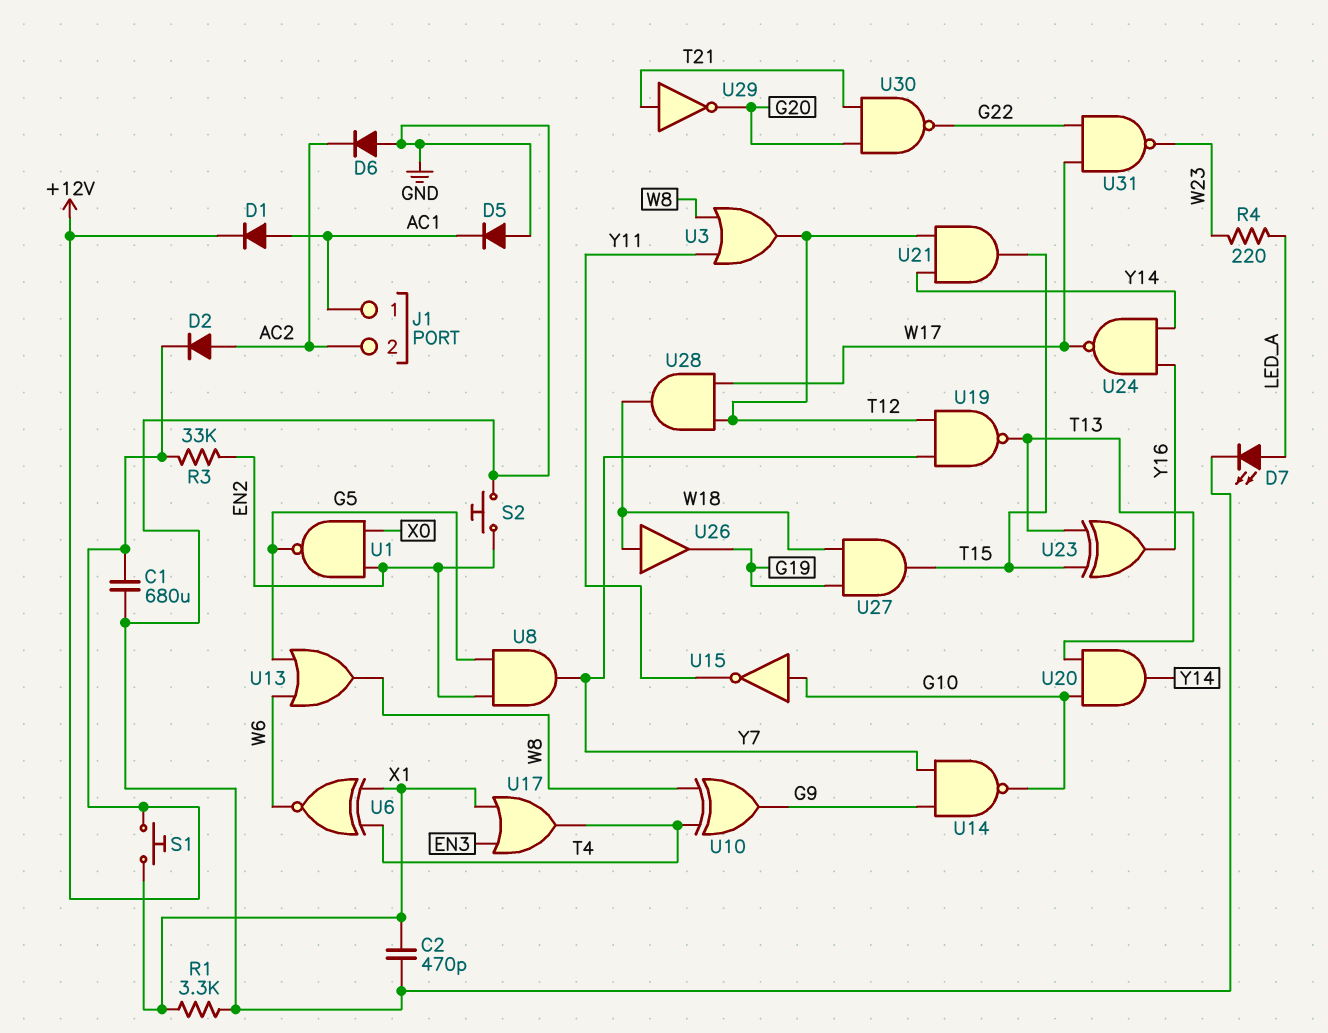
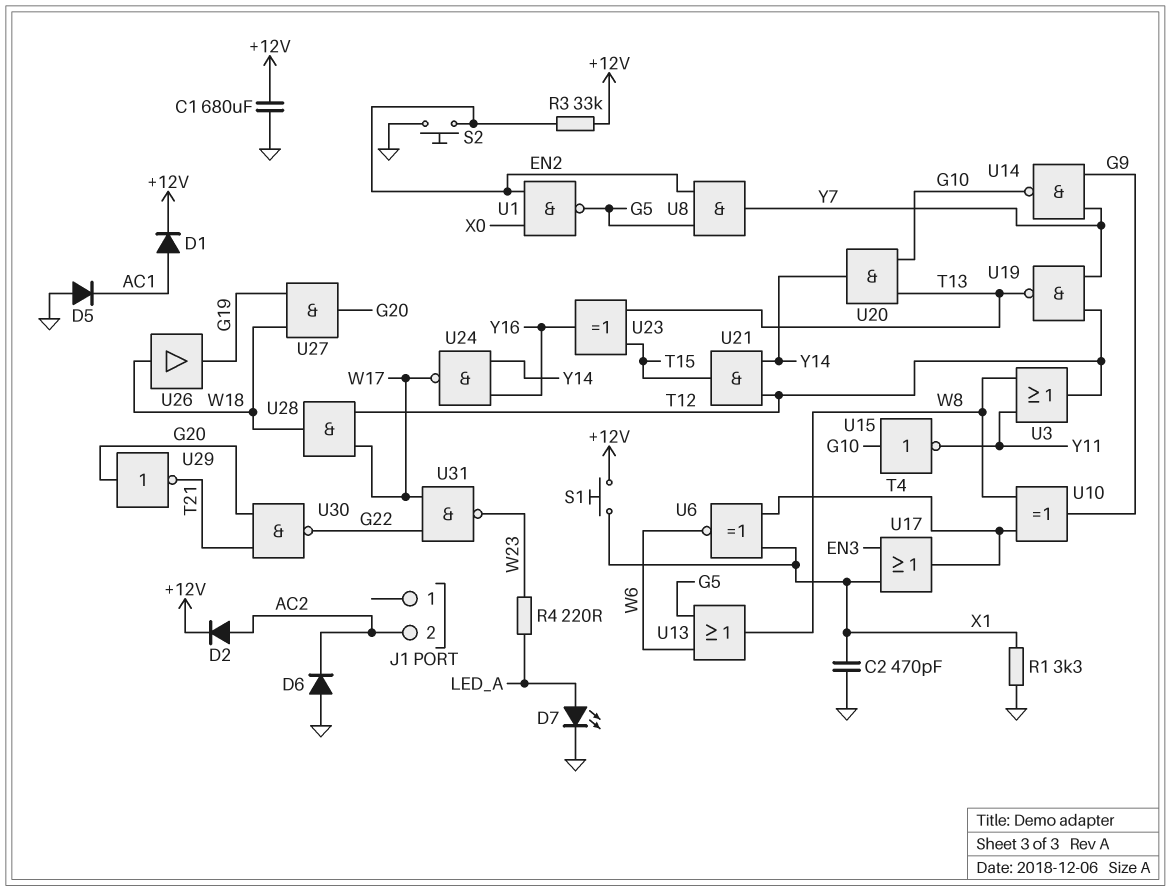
J1 pin 1: AC1 -> none
U27: AND (in G19, in W18, out T15) -> AND (in G19, in W18, out G20)
U29: NOT (in T21, out G20) -> NOT (in G20, out T21)

